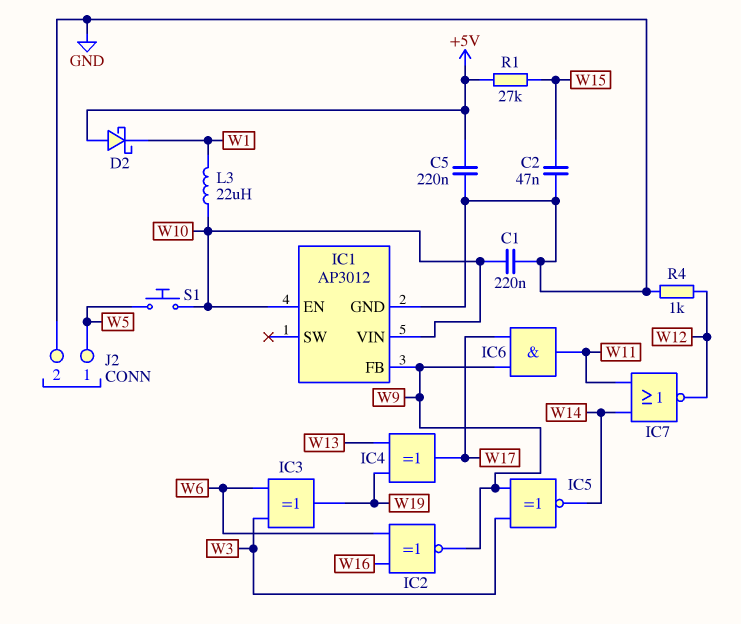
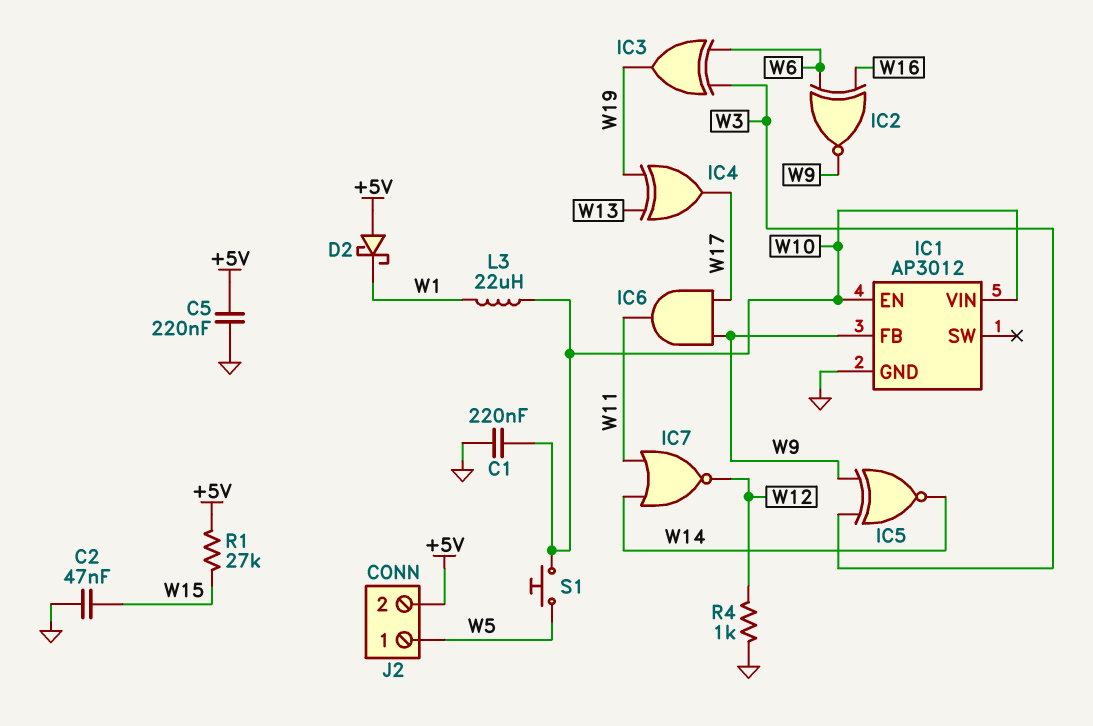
J2 pin 2: GND -> +5V

